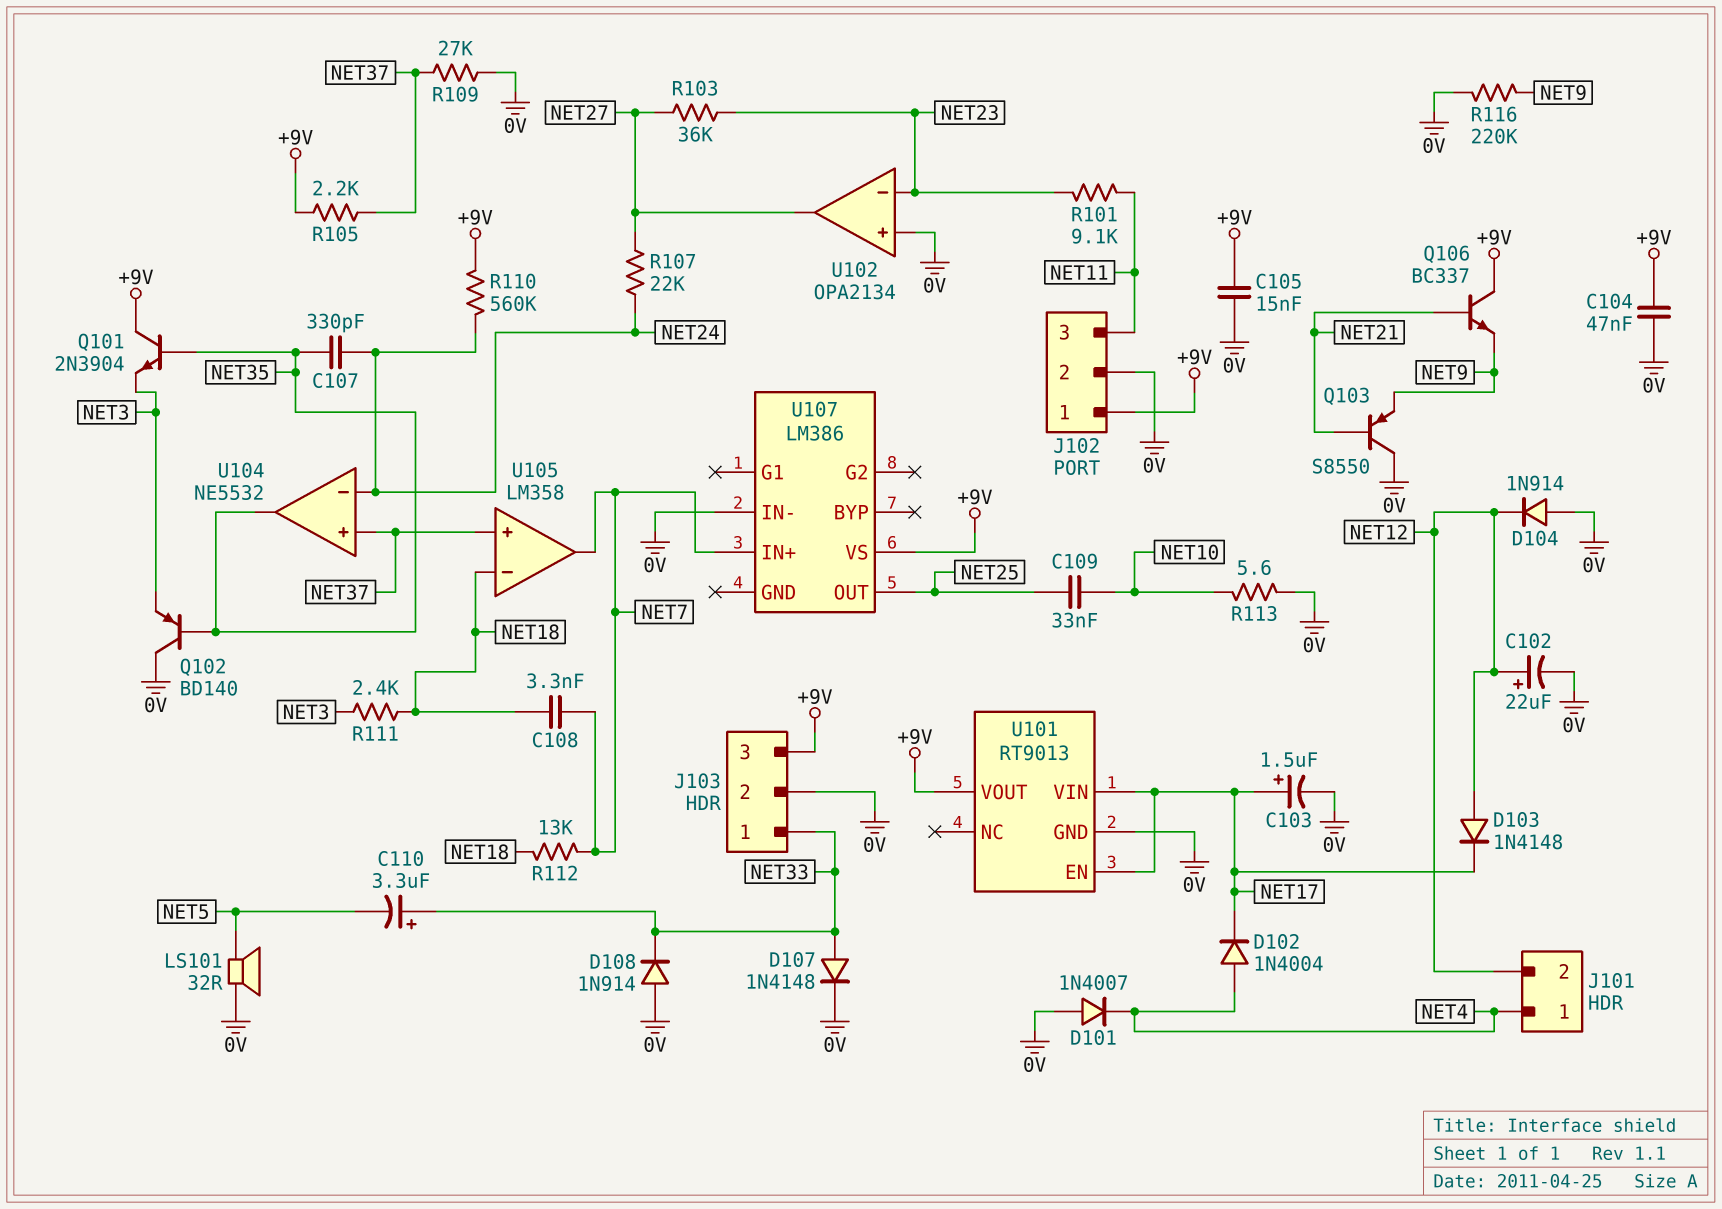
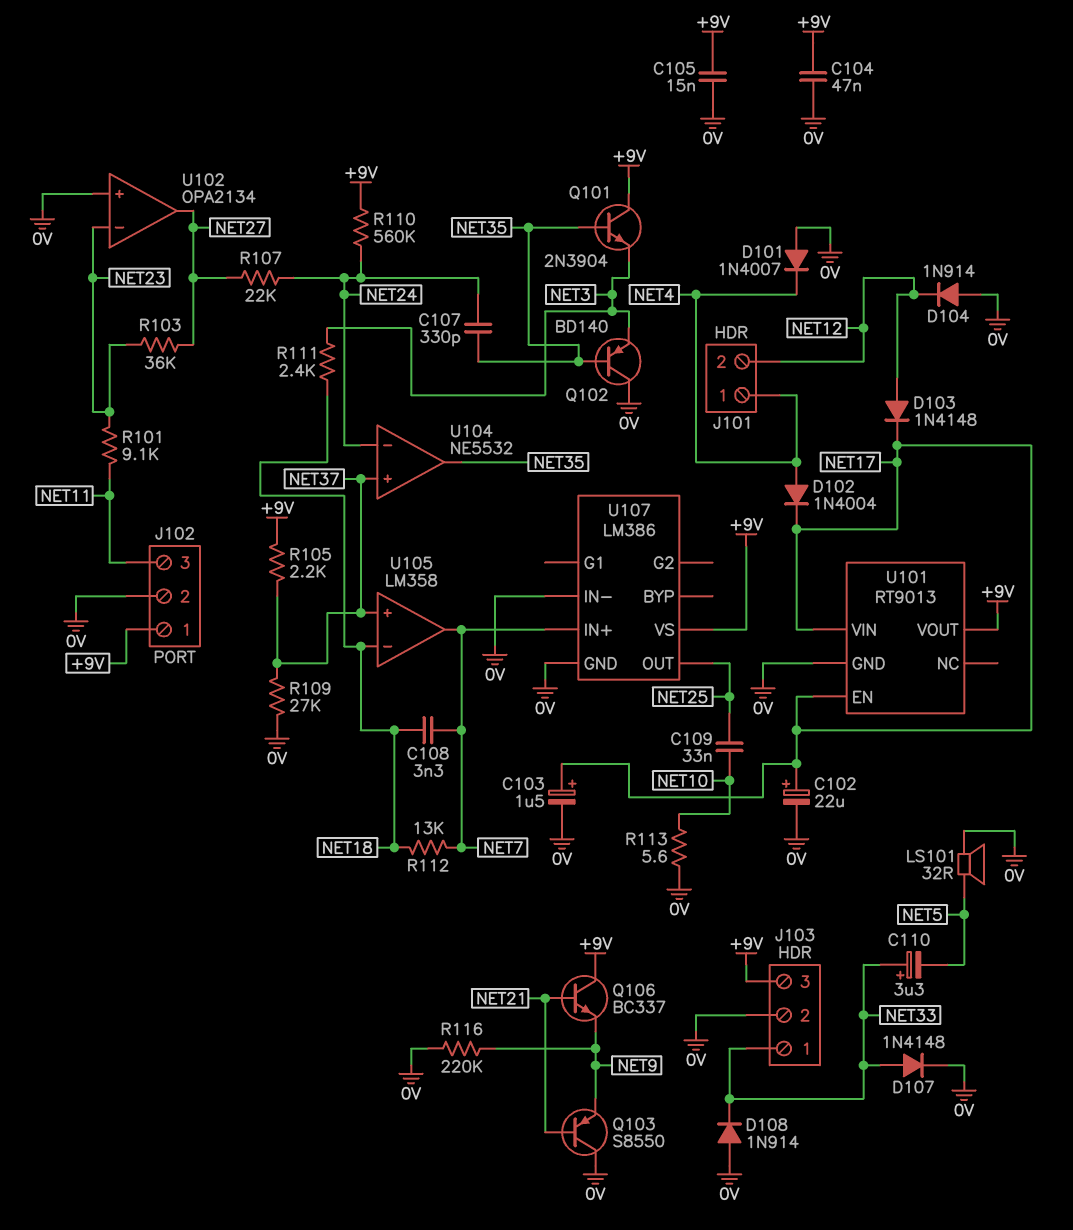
C102: 22uF (plus NET12, minus 0V) -> 22uF (plus NET17, minus 0V)
U107 pin GND: none -> 0V

